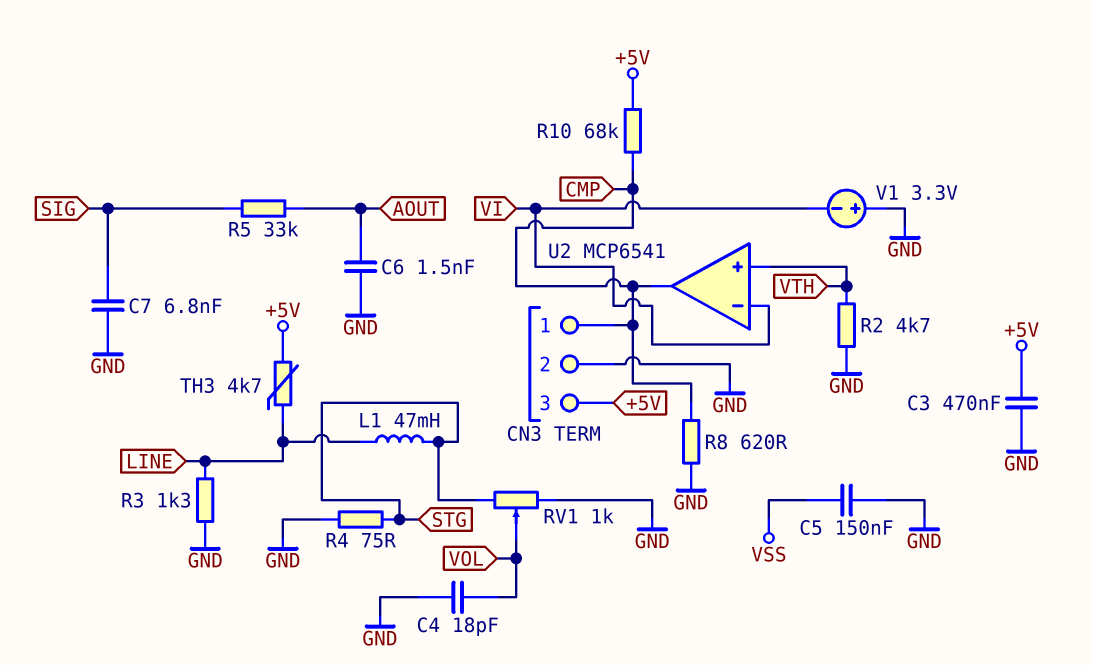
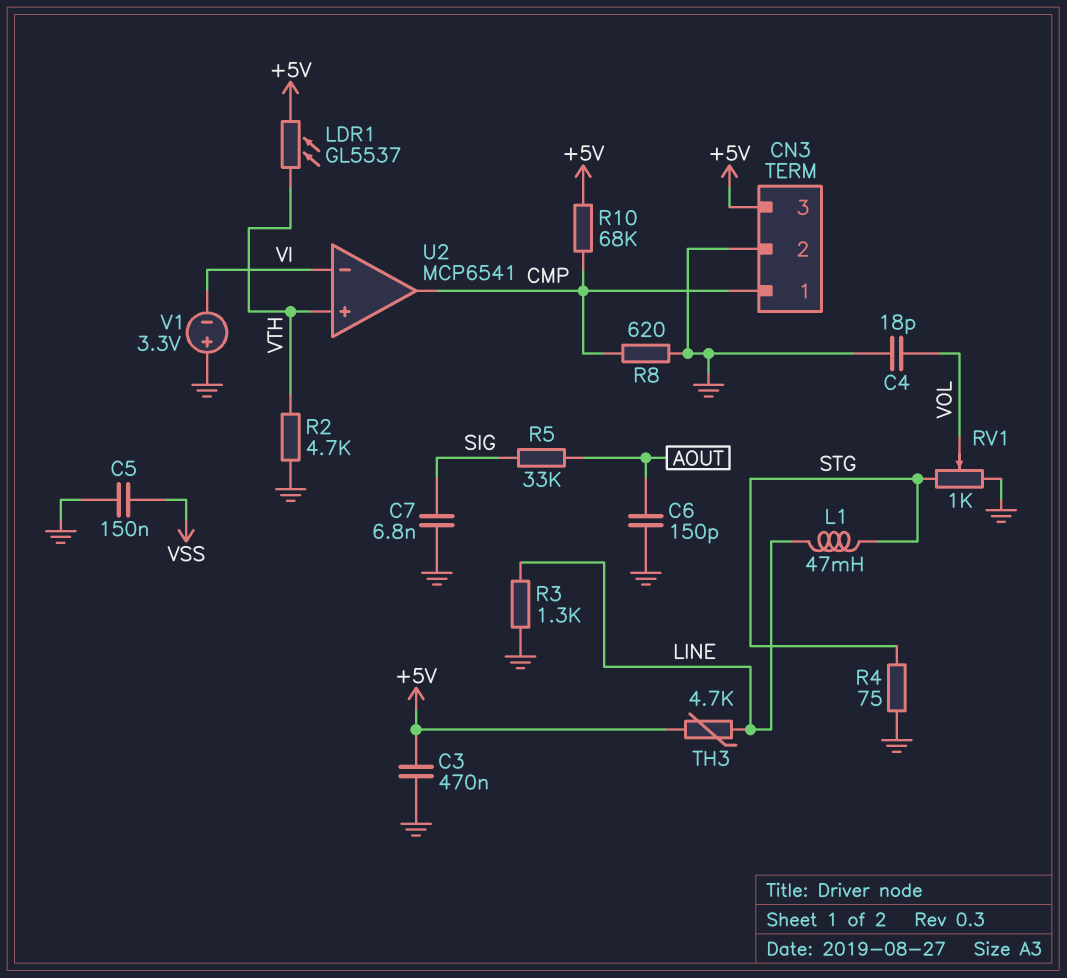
C6: 1.5nF (AOUT, GND) -> 150pF (AOUT, GND)
LDR1: none -> GL5537 (+5V, VTH)

